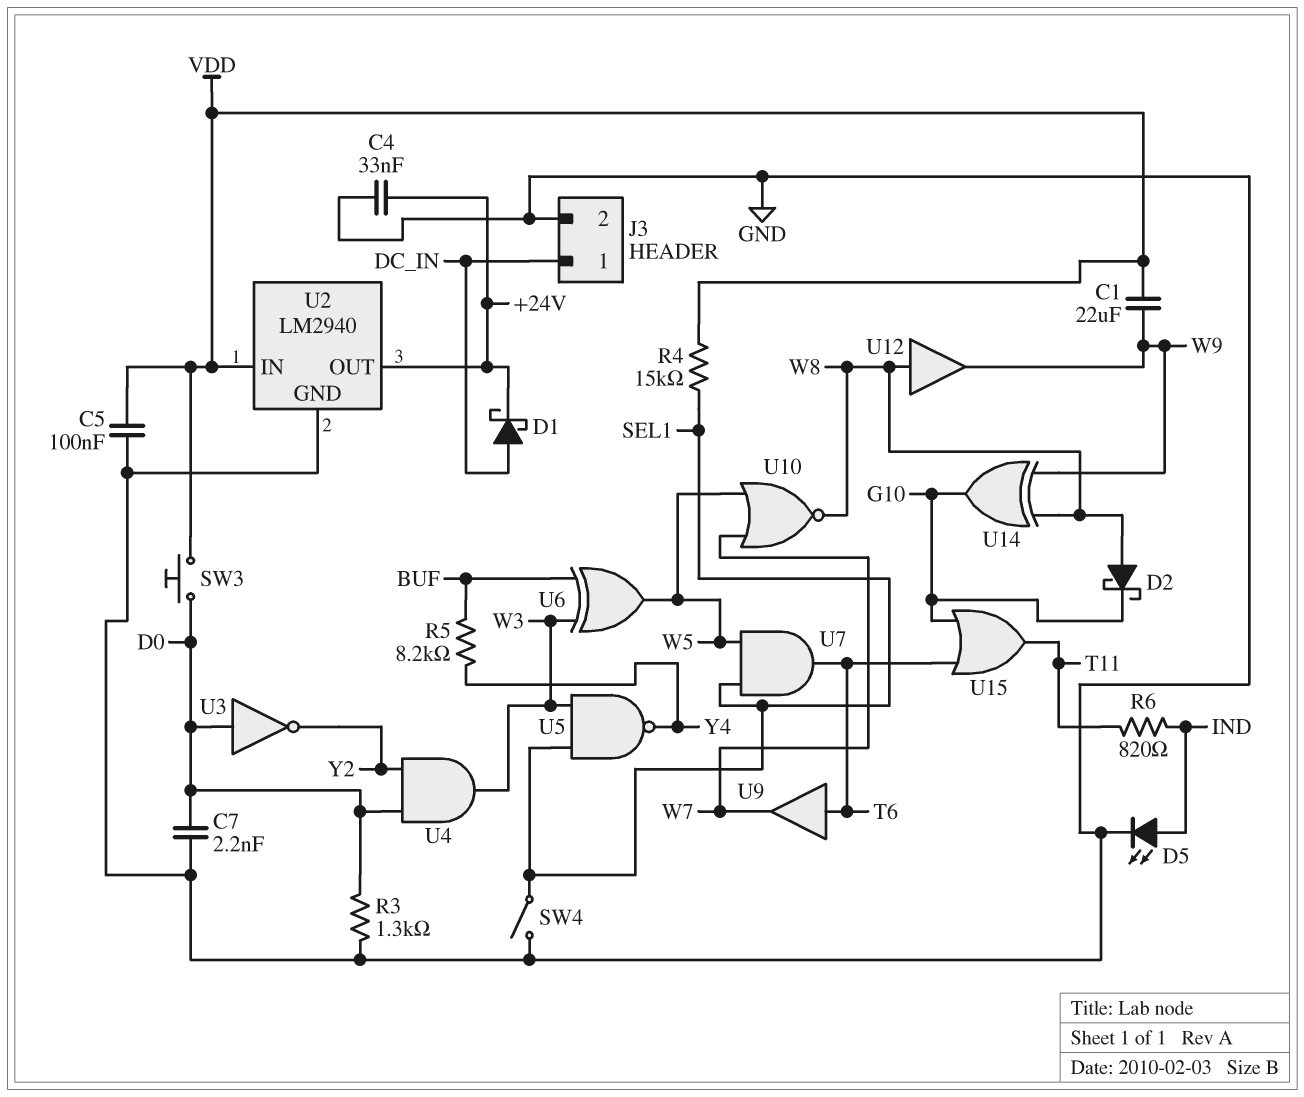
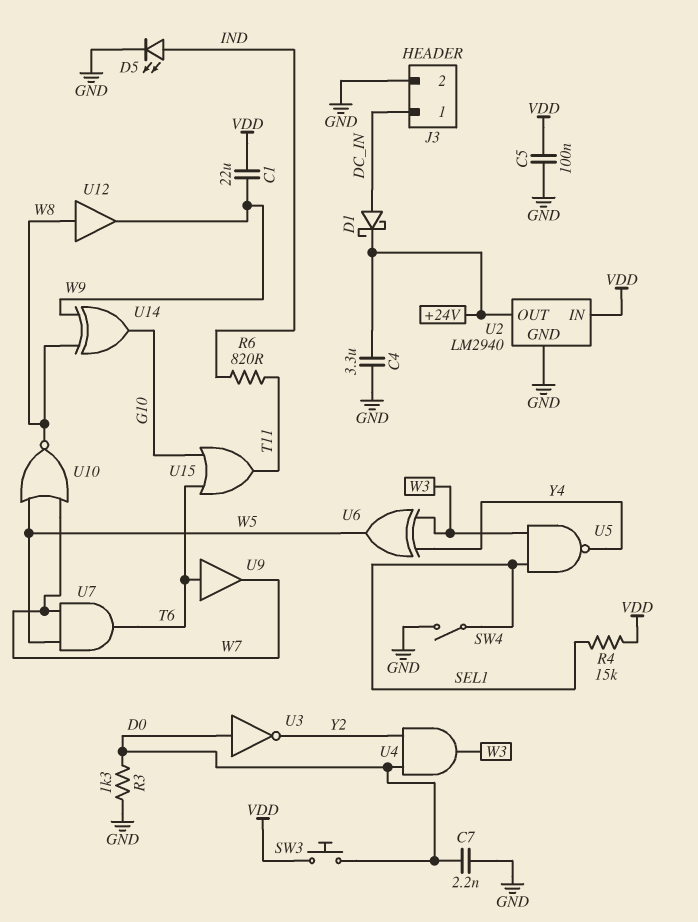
C4: 33nF (+24V, GND) -> 3.3uF (+24V, GND)
D2: schottky (A W8, K G10) -> none
R5: 8.2k (BUF, Y4) -> none
U6: XOR (in BUF, in W3, out W5) -> XOR (in W3, in Y4, out W5)
U7: AND (in SEL1, in W5, out T6) -> AND (in W5, in W7, out T6)

